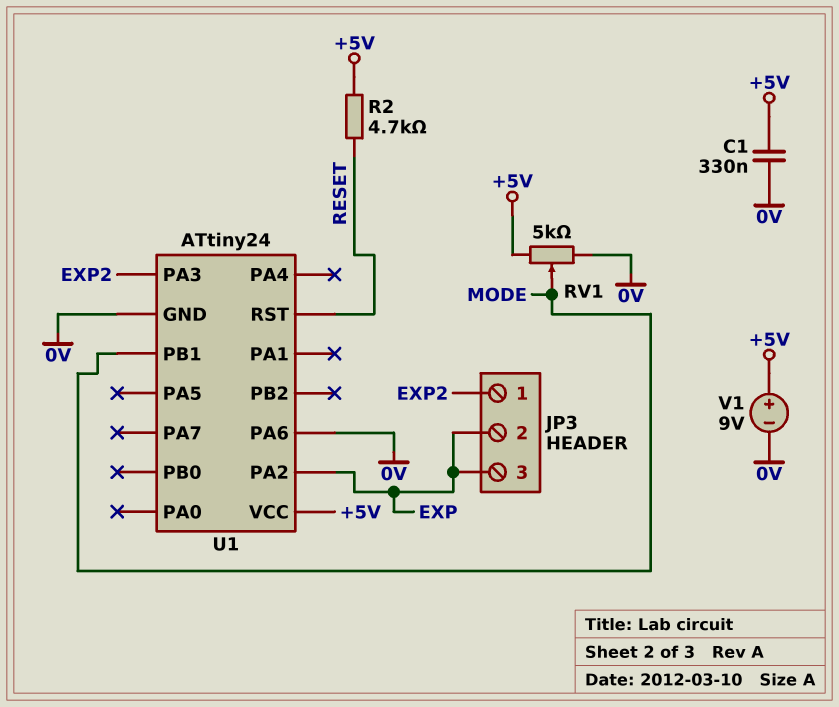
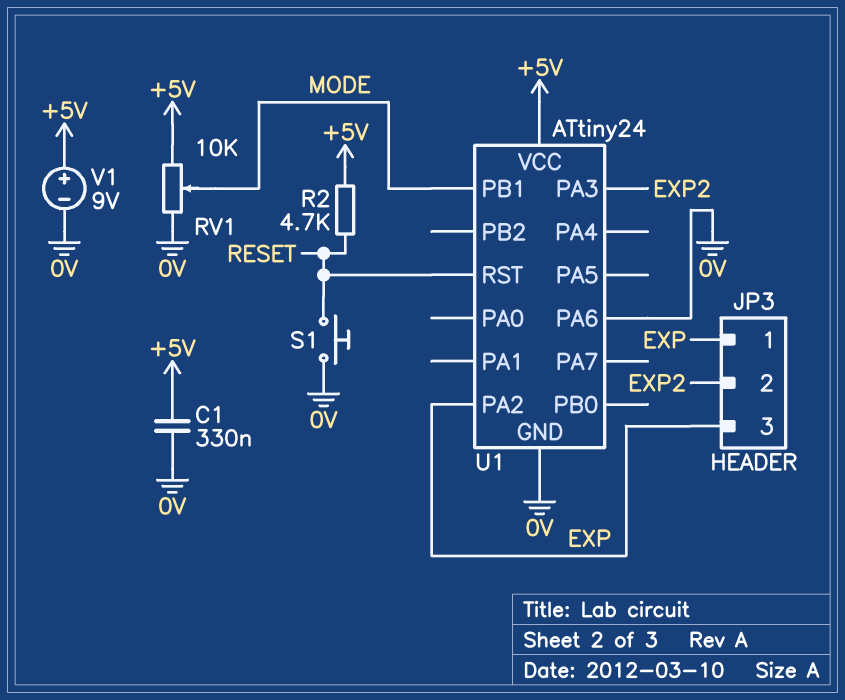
JP3 pin 1: EXP2 -> EXP
JP3 pin 2: EXP -> EXP2
RV1: 5k (+5V, 0V, wiper MODE) -> 10k (+5V, 0V, wiper MODE)
S1: none -> button (0V, RESET)

